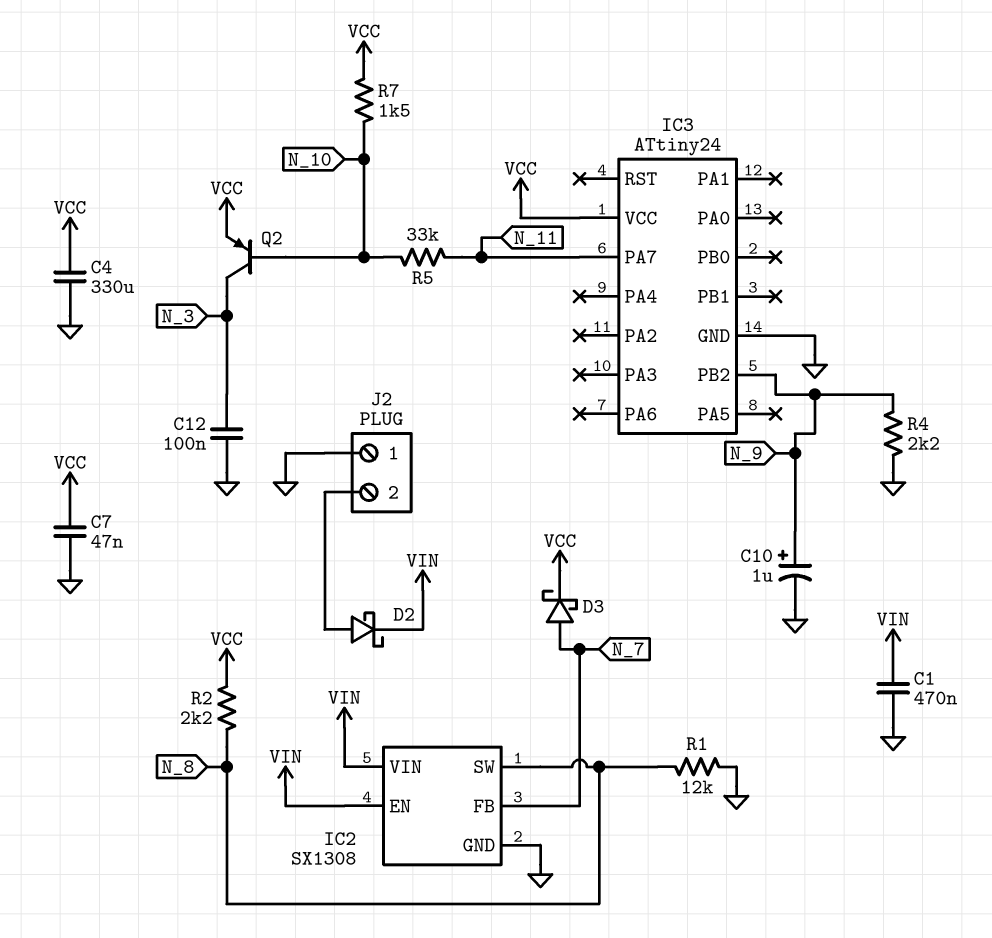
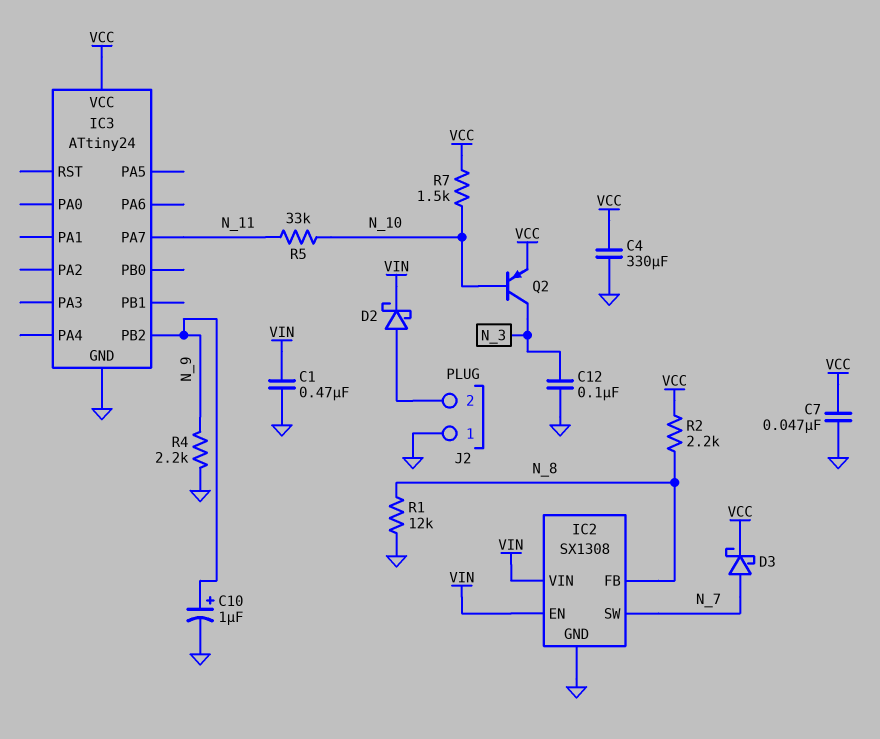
IC2 pin FB: N_7 -> N_8
IC2 pin SW: N_8 -> N_7

